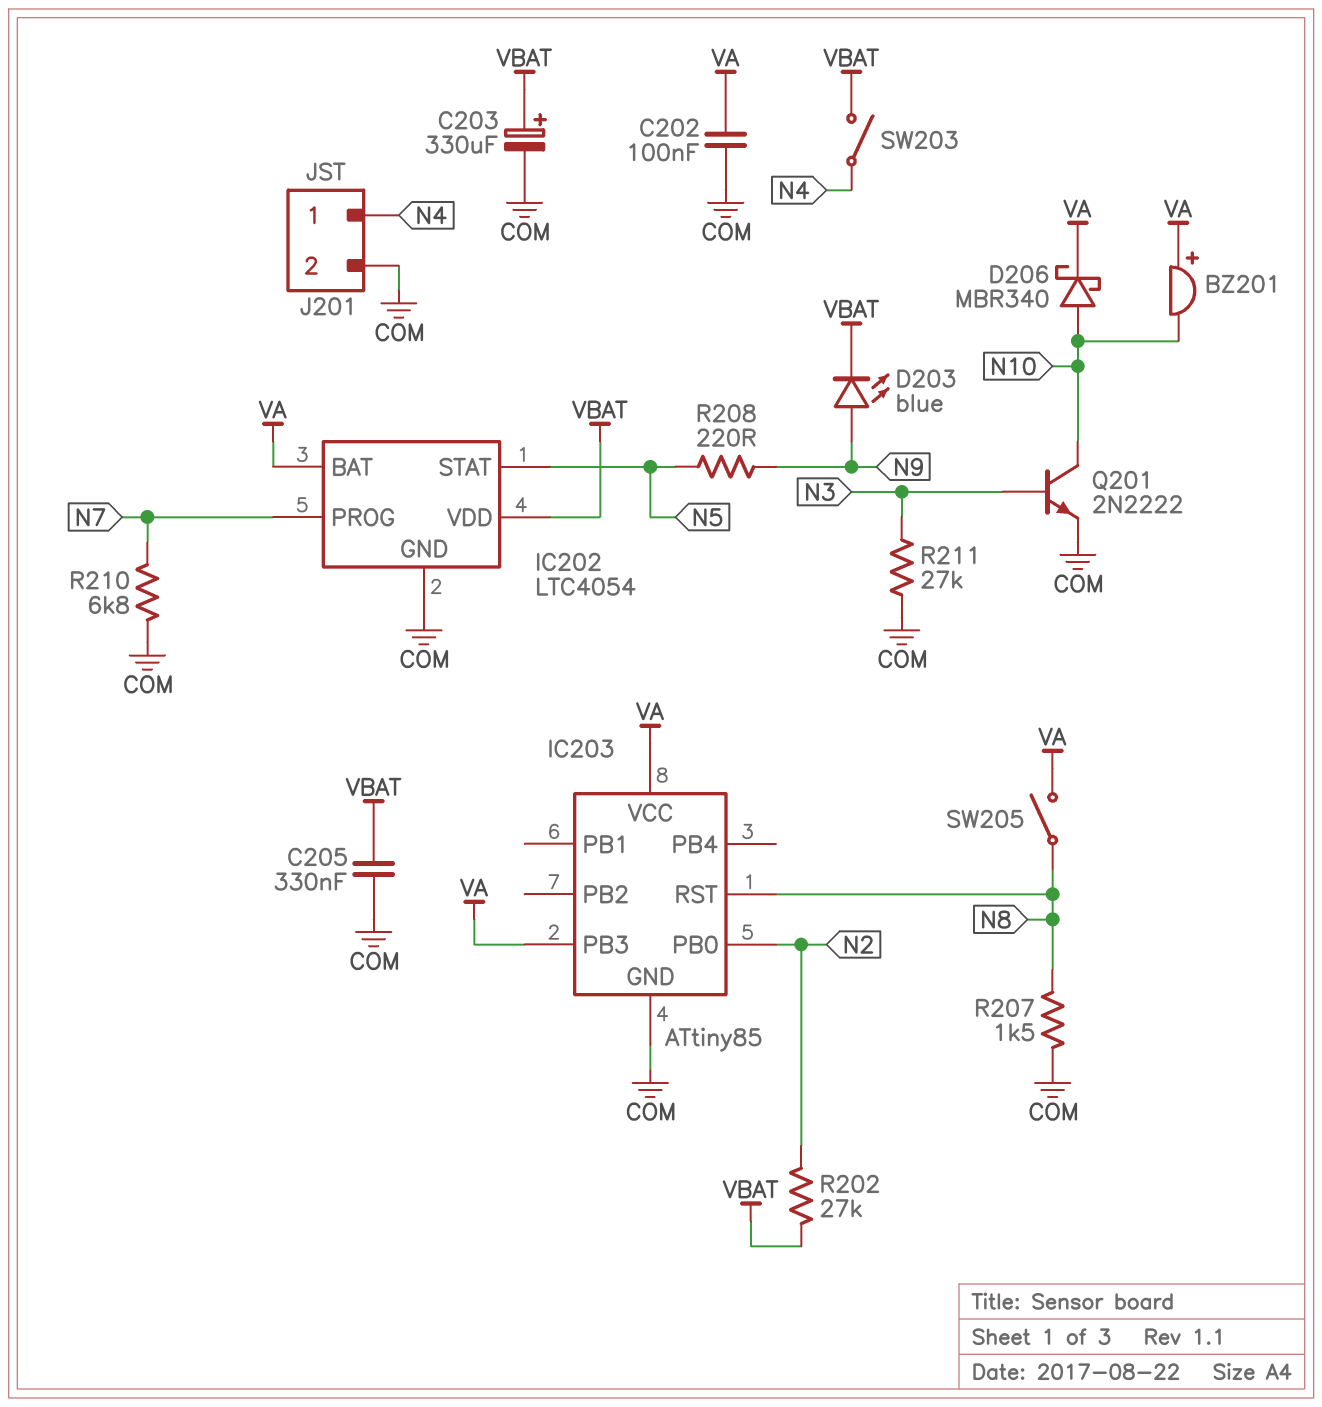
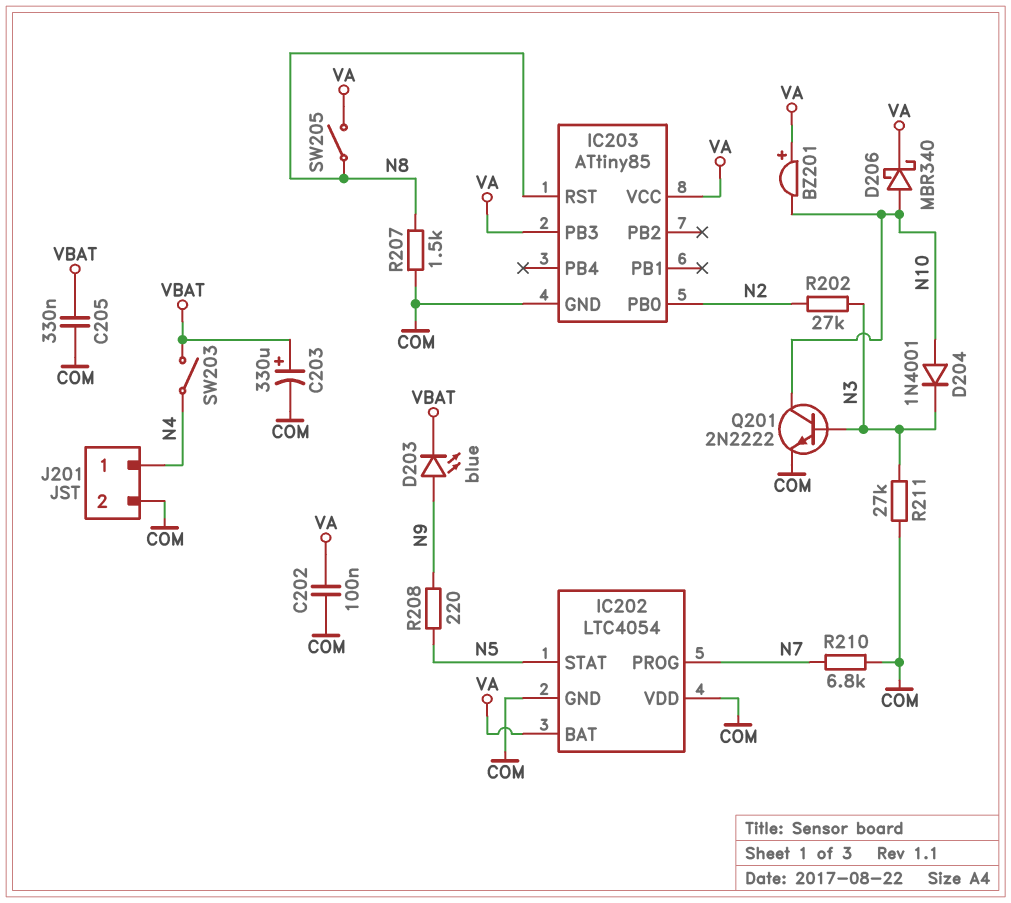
D204: none -> diode 1N4001 (A N10, K N3)
IC202 pin VDD: VBAT -> COM
R202: 27k (N2, VBAT) -> 27k (N2, N3)

